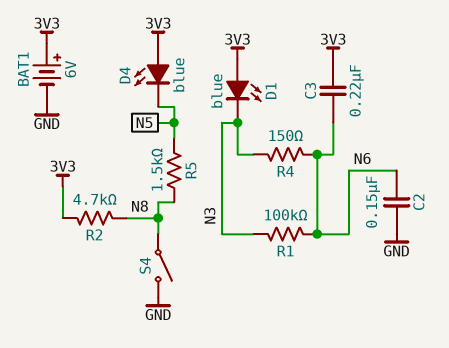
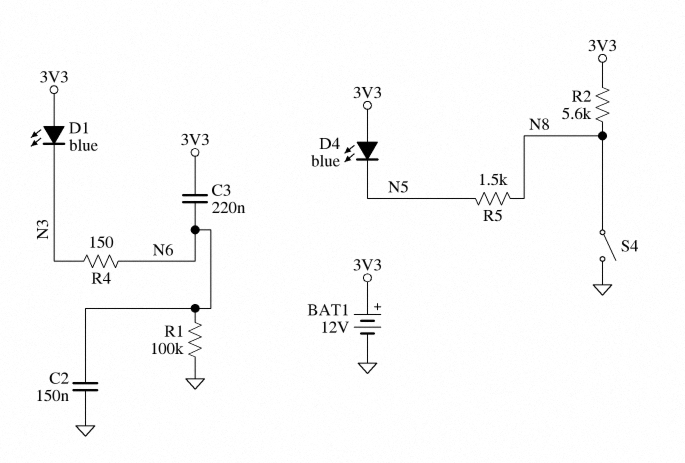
BAT1: 6V (plus 3V3, minus GND) -> 12V (plus 3V3, minus GND)
R1: 100k (N3, N6) -> 100k (GND, N6)
R2: 4.7k (3V3, N8) -> 5.6k (3V3, N8)

